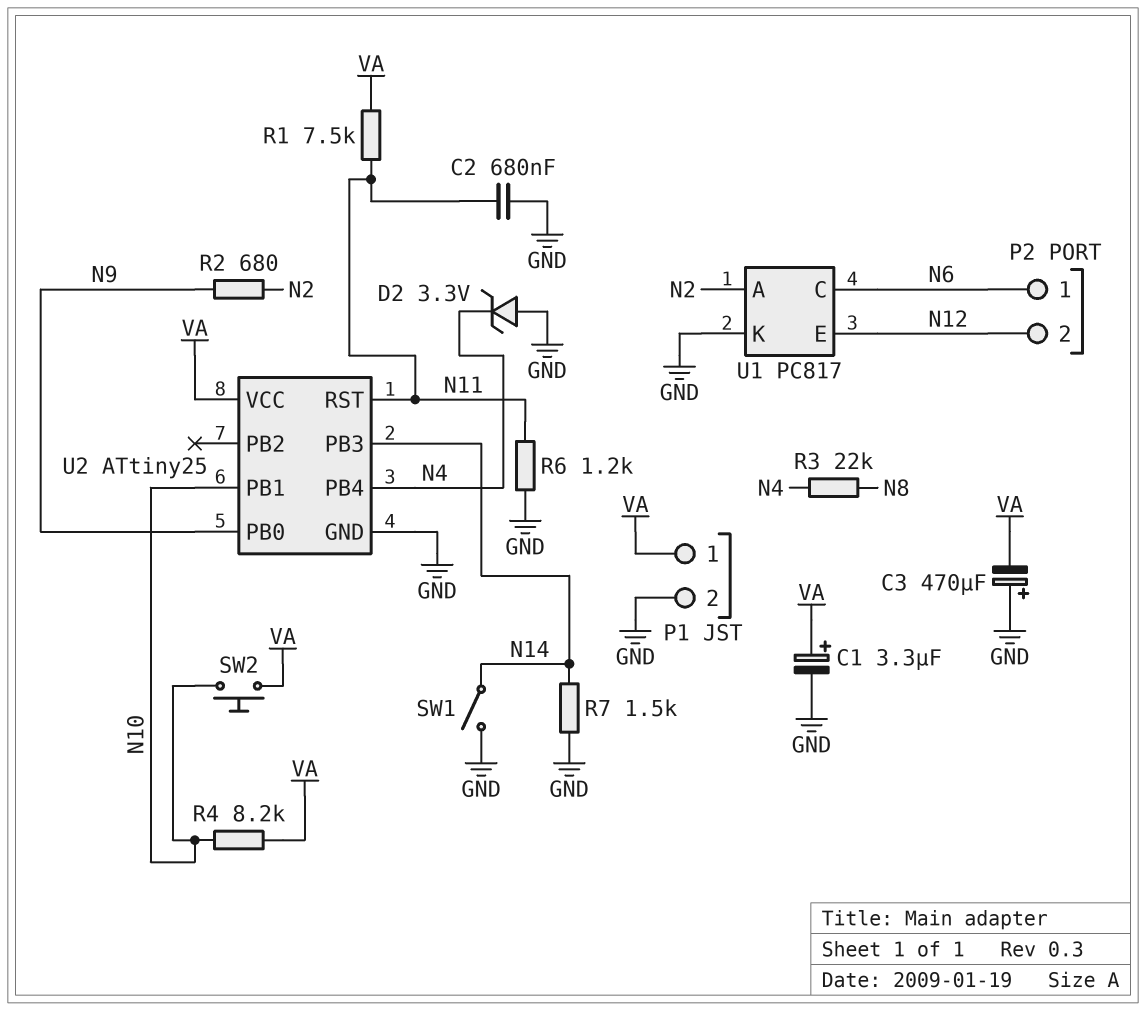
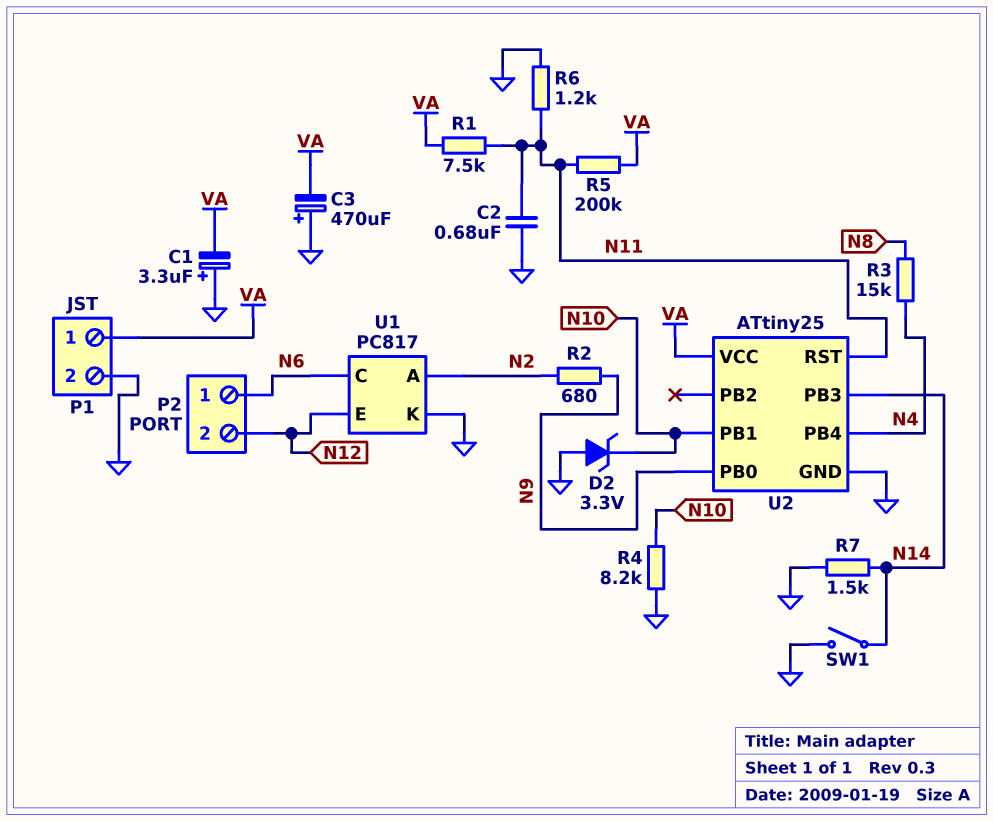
C1: 3.3uF (plus VA, minus GND) -> 3.3uF (plus GND, minus VA)
D2: zener 3.3V (A GND, K N4) -> zener 3.3V (A GND, K N10)
R3: 22k (N4, N8) -> 15k (N4, N8)
R4: 8.2k (N10, VA) -> 8.2k (GND, N10)
R5: none -> 200k (N11, VA)
SW2: button (N10, VA) -> none

